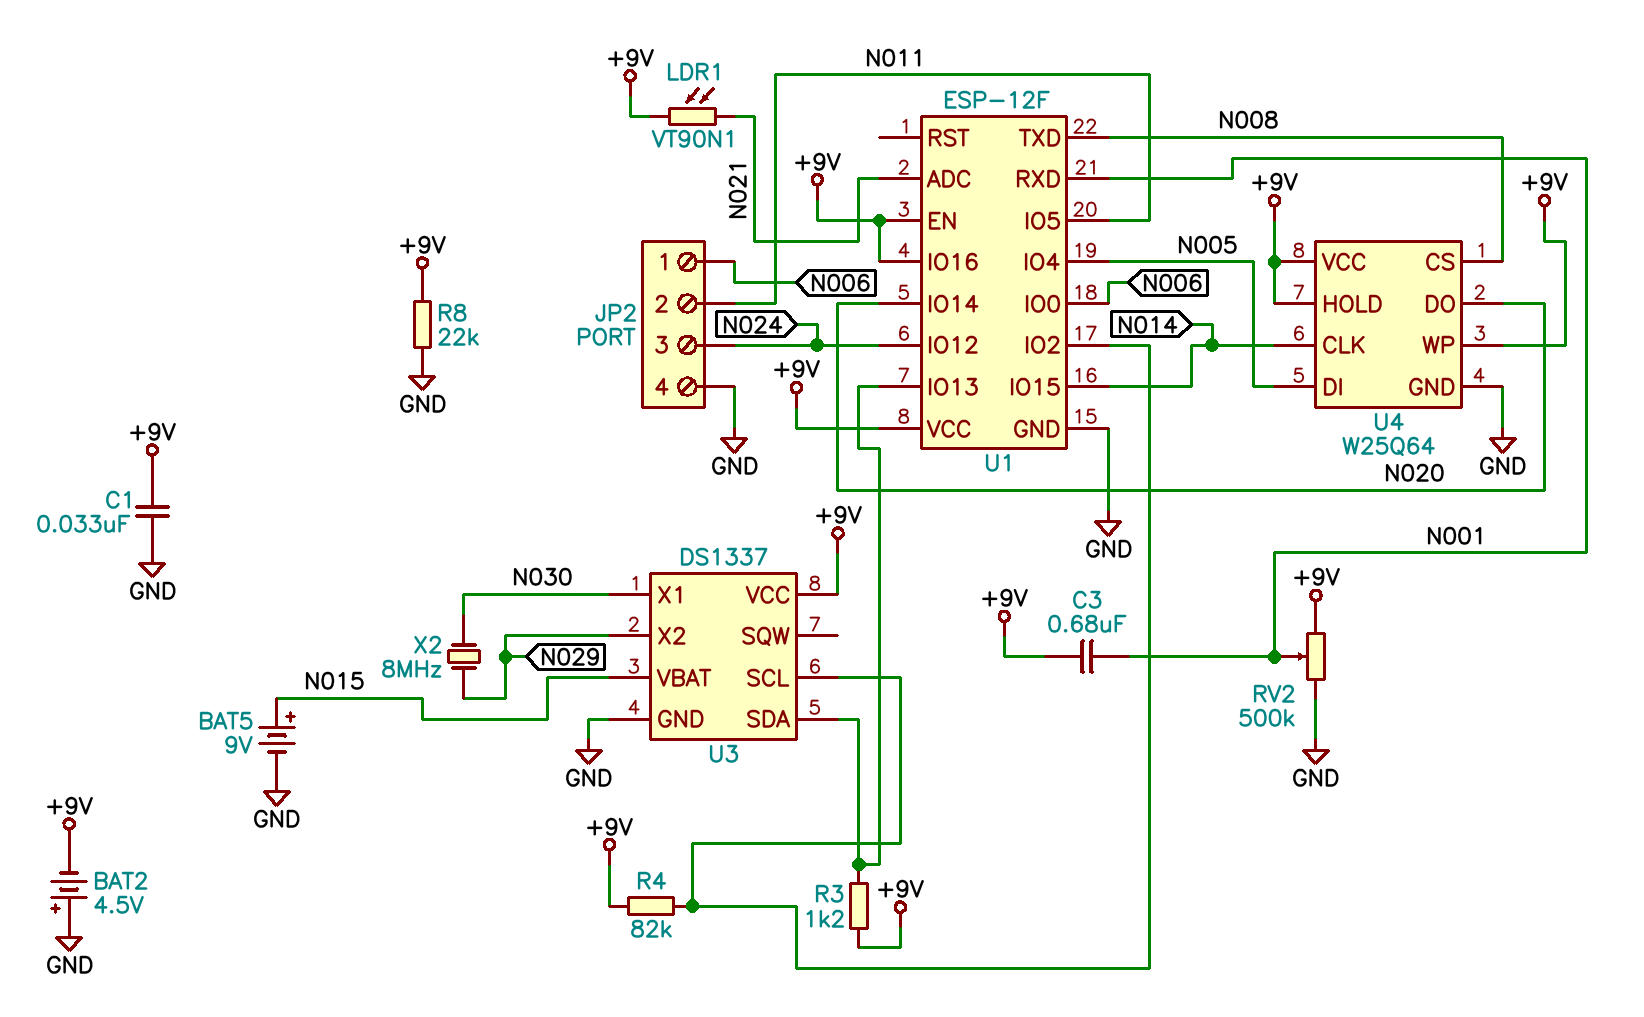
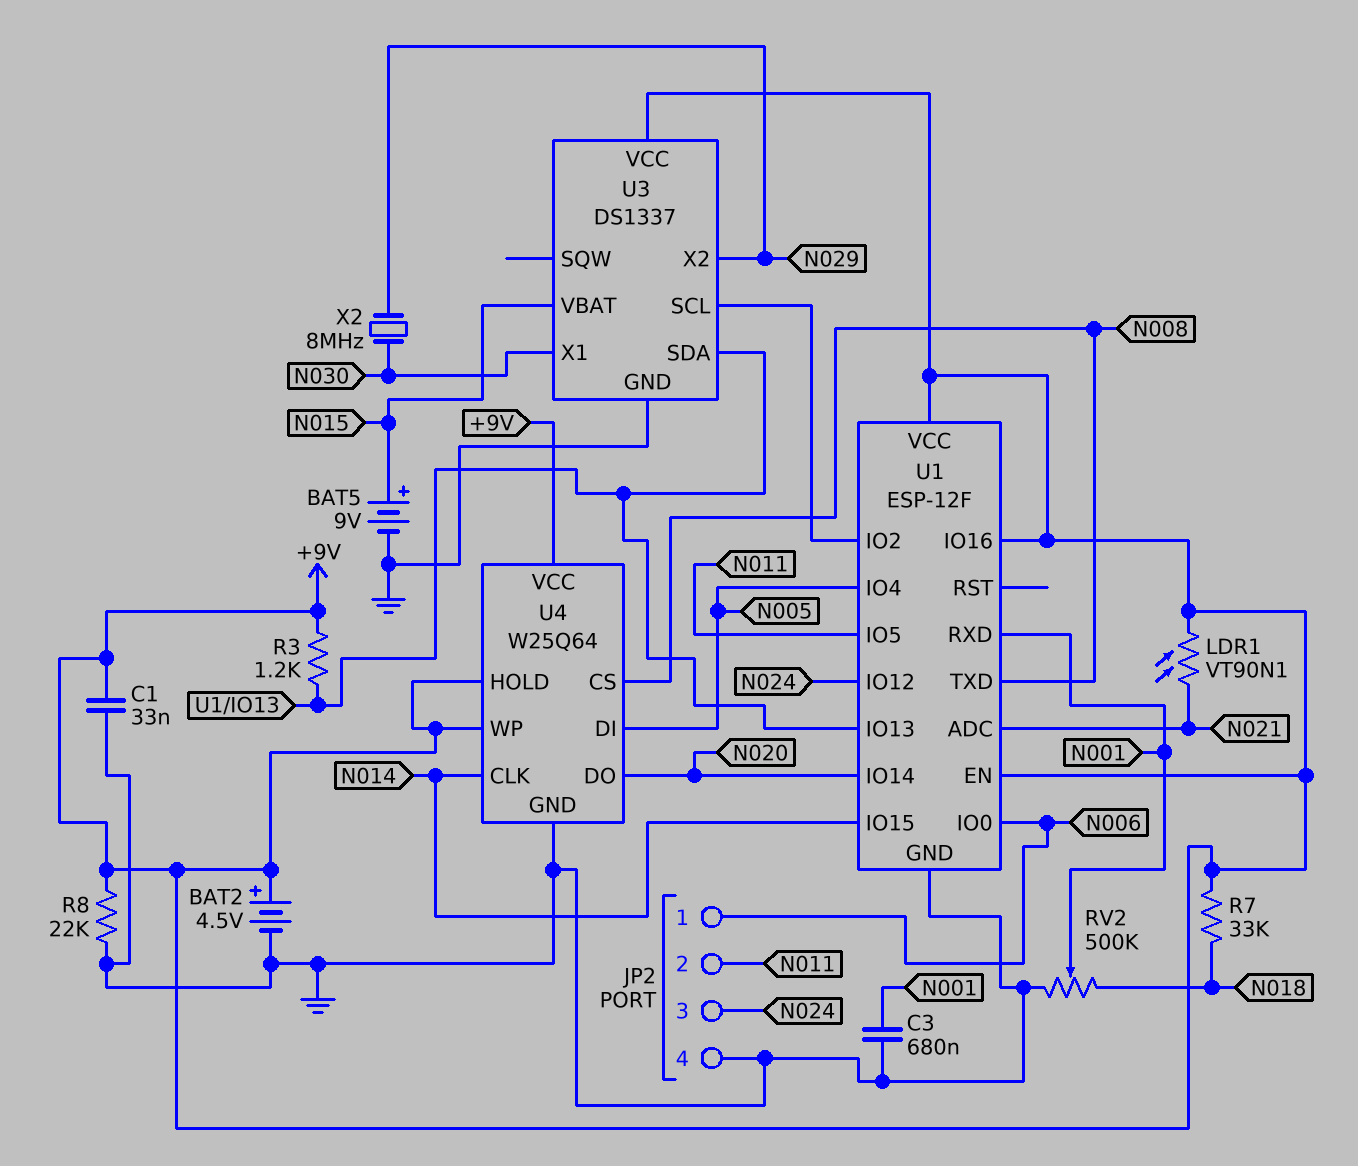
BAT2: 4.5V (plus GND, minus +9V) -> 4.5V (plus +9V, minus GND)
C3: 680nF (+9V, N001) -> 680nF (GND, N001)
R4: 82k (+9V, U1/IO2) -> none
R7: none -> 33k (+9V, N018)
RV2: 500k (+9V, GND, wiper N001) -> 500k (GND, N018, wiper N001)

